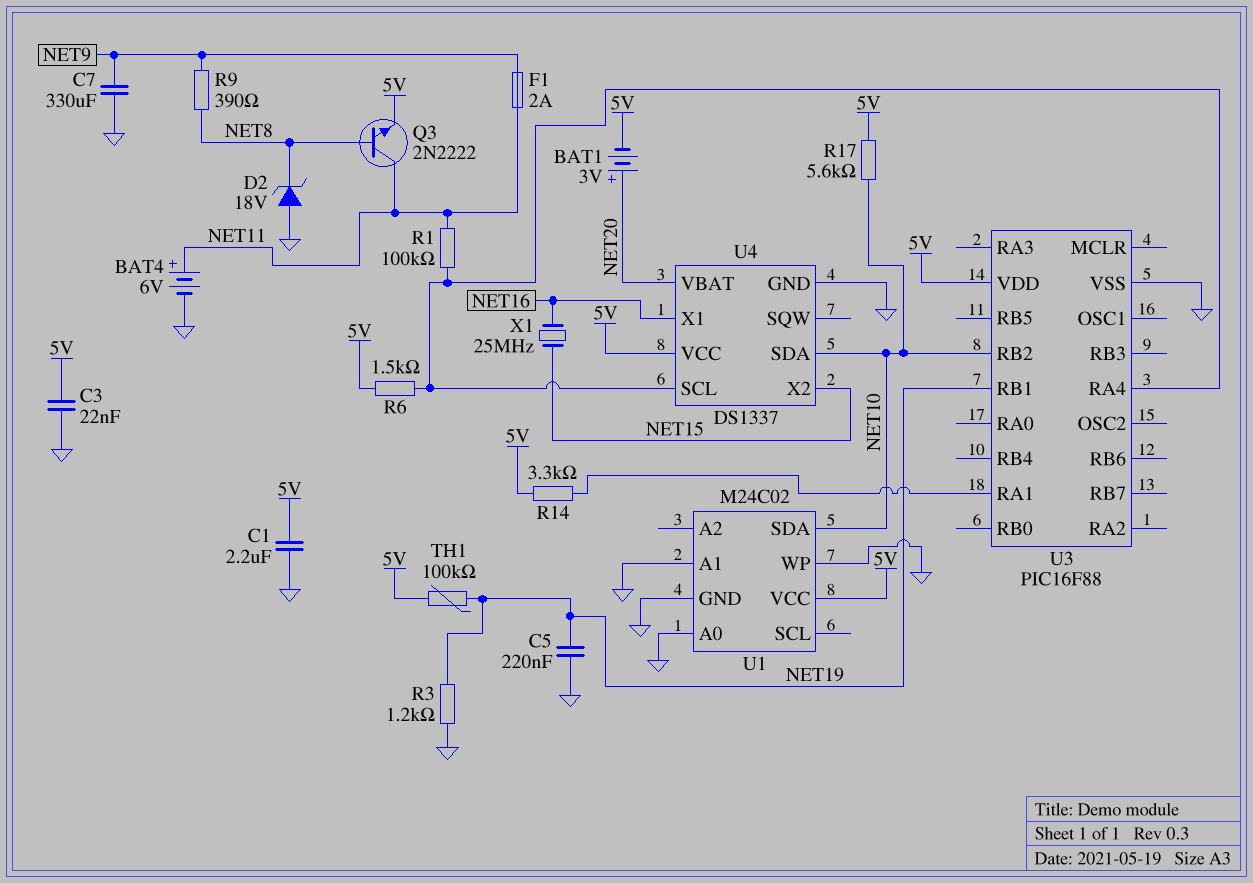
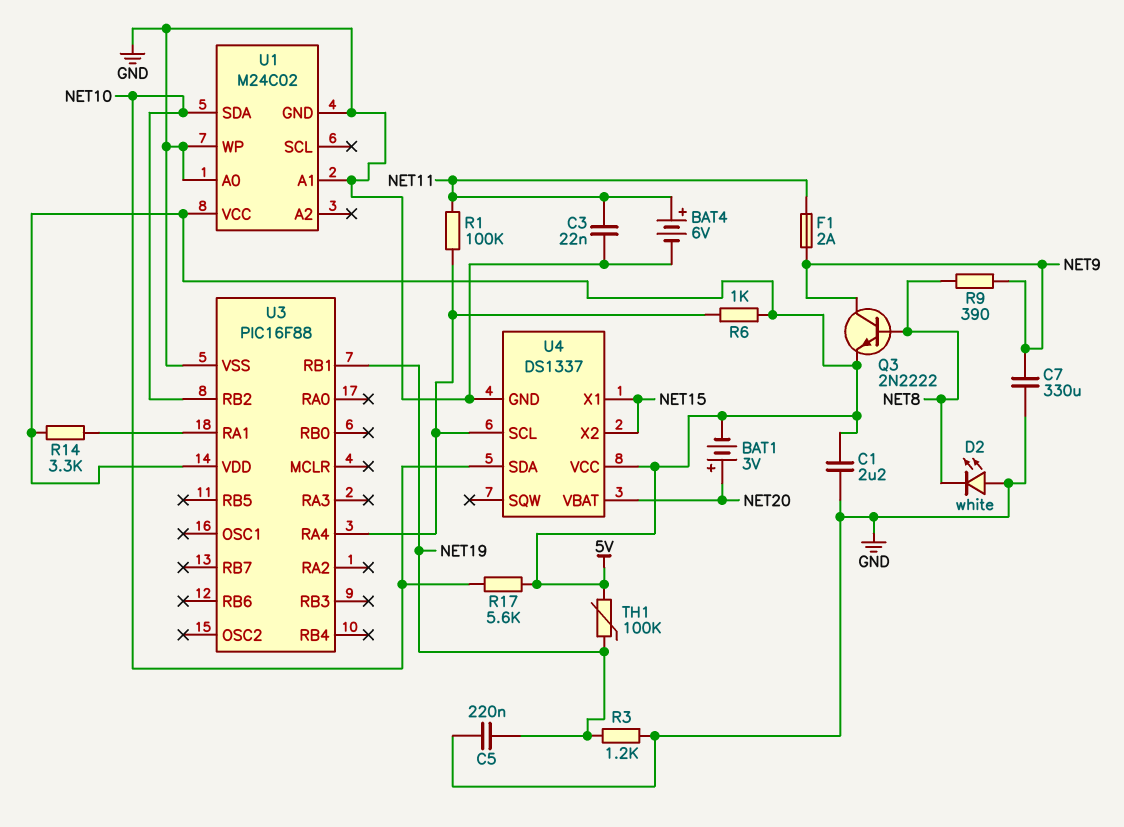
C3: 22nF (5V, GND) -> 22nF (GND, NET11)
D2: zener 18V (A GND, K NET8) -> LED white (A GND, K NET8)
Q3: NPN 2N2222 (B NET8, C NET11, E 5V) -> NPN 2N2222 (B NET8, C NET9, E 5V)
R6: 1.5k (5V, U3/RA4) -> 1k (5V, U3/RA4)
U4 pin X1: NET16 -> NET15
X1: 25MHz (NET15, NET16) -> none

